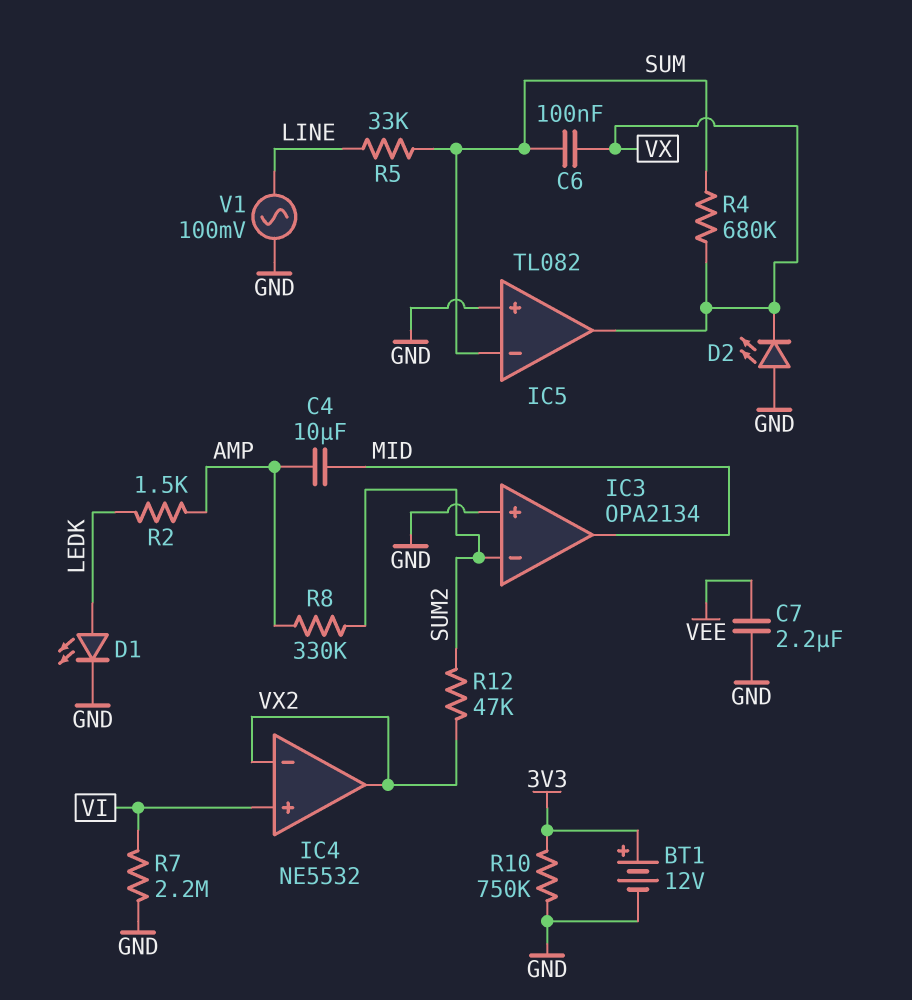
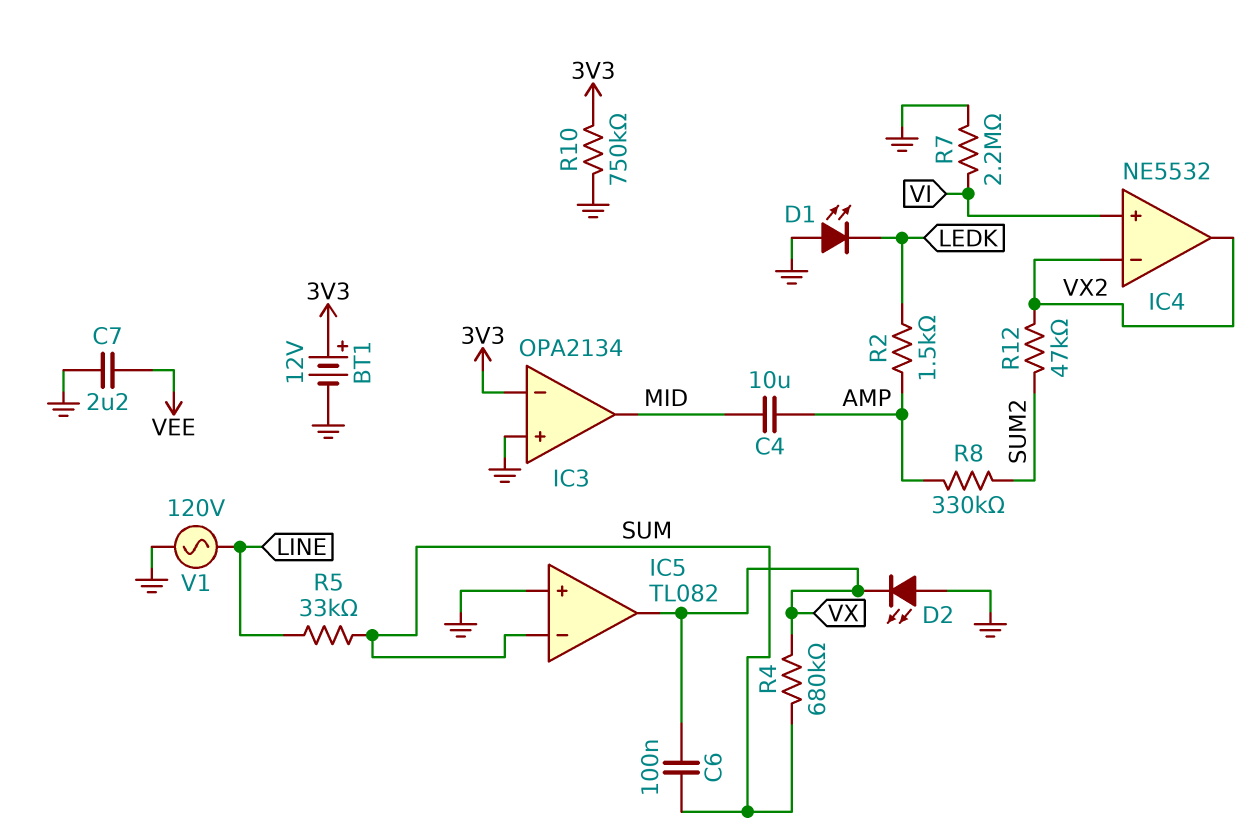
D1: LED (A LEDK, K GND) -> LED (A GND, K LEDK)
IC3 pin in-: SUM2 -> 3V3
V1: AC 100mV (GND, LINE) -> AC 120V (GND, LINE)

